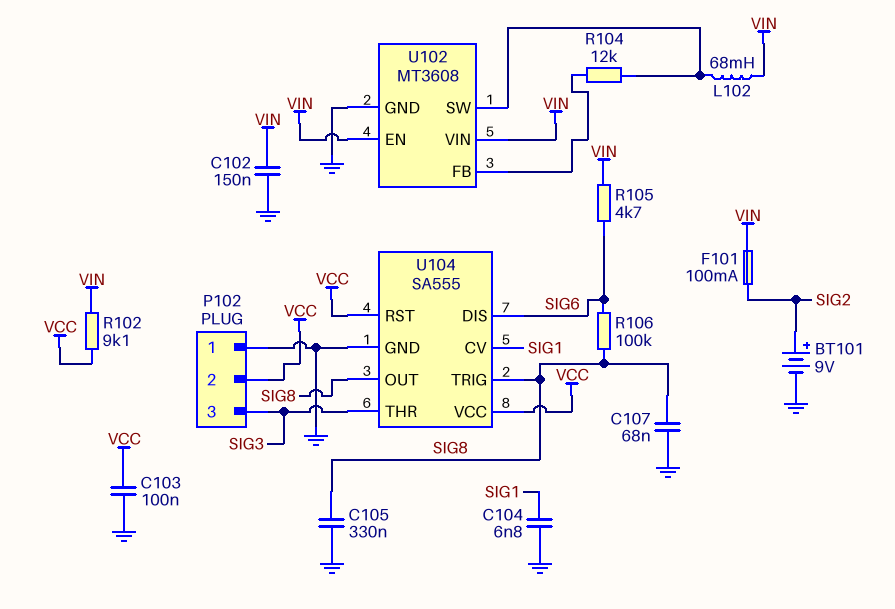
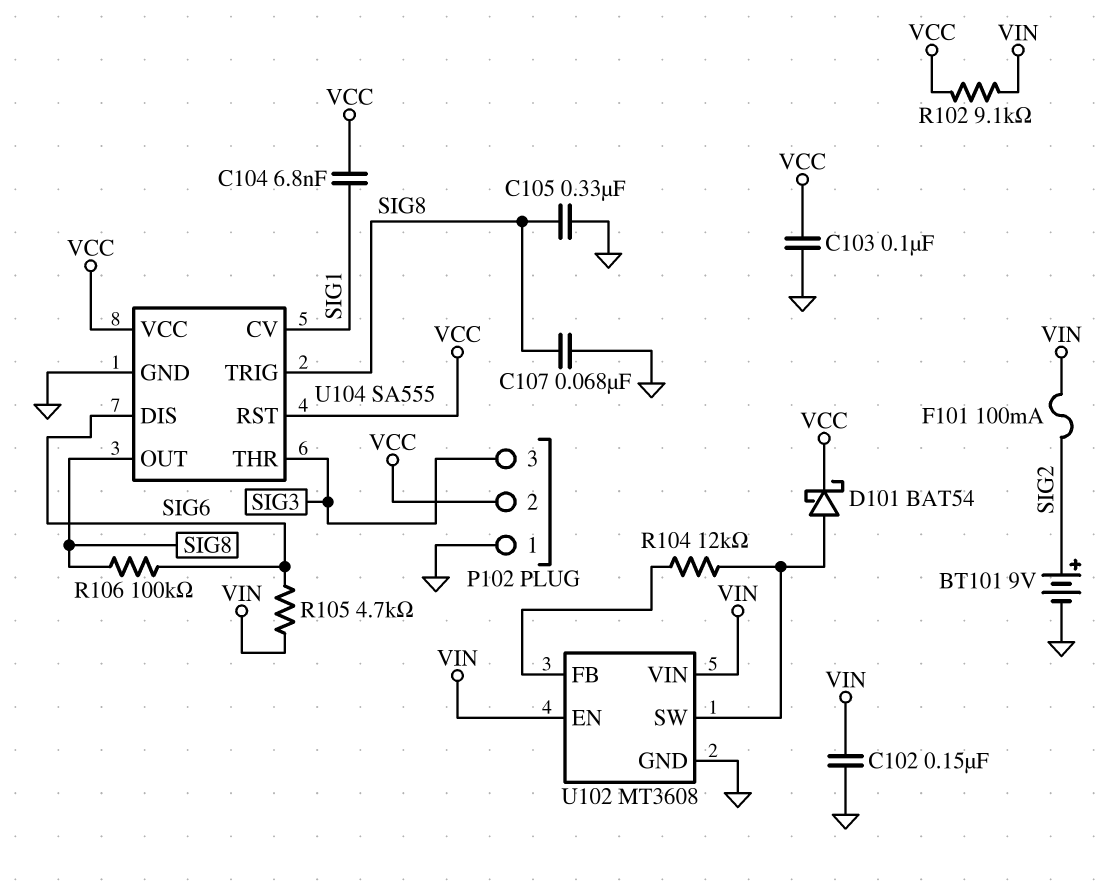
C104: 6.8nF (GND, SIG1) -> 6.8nF (SIG1, VCC)
D101: none -> schottky BAT54 (A U102/SW, K VCC)
L102: 68mH (U102/SW, VIN) -> none

